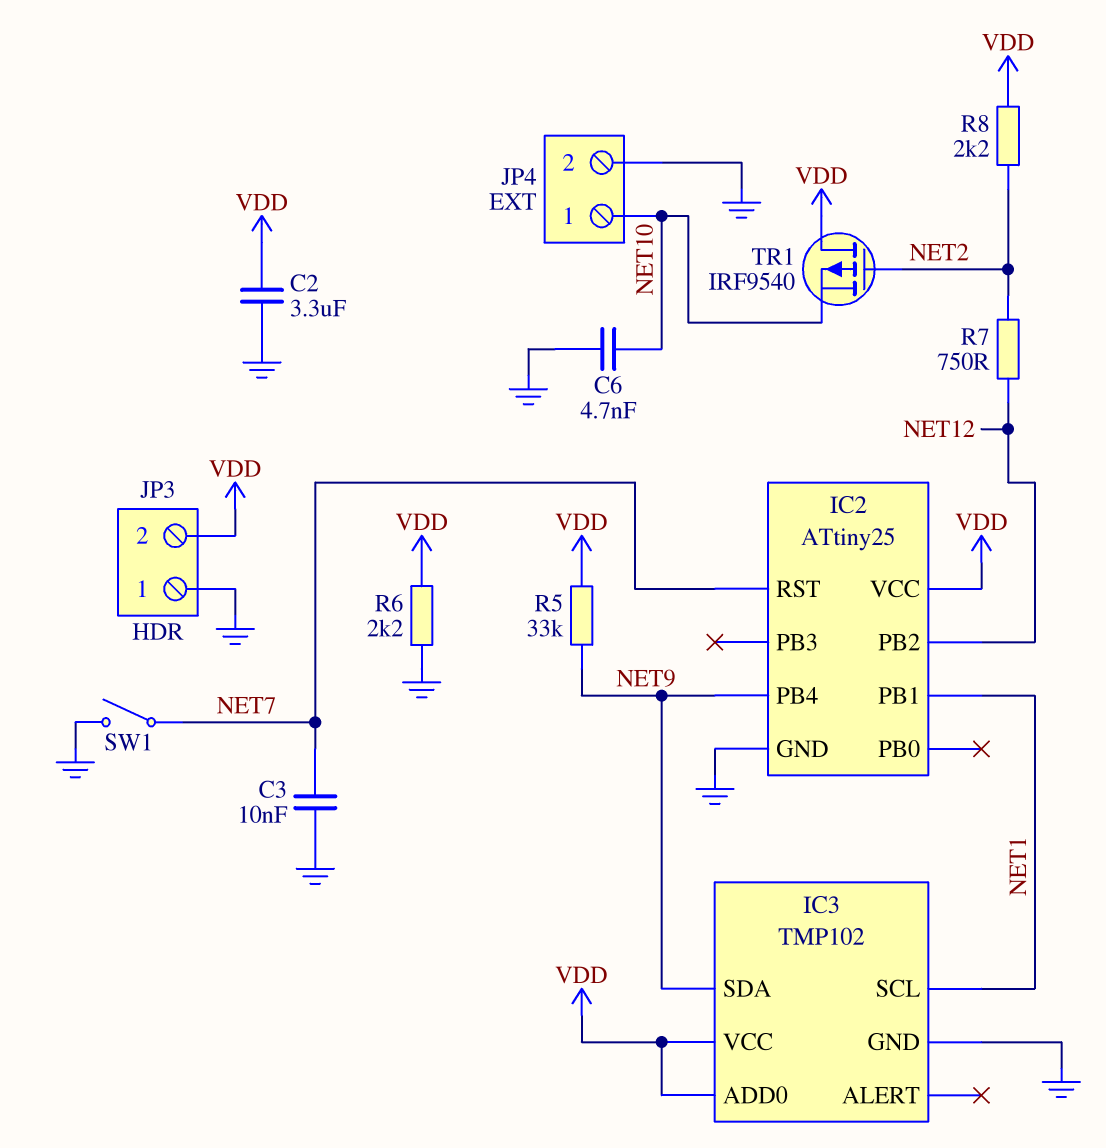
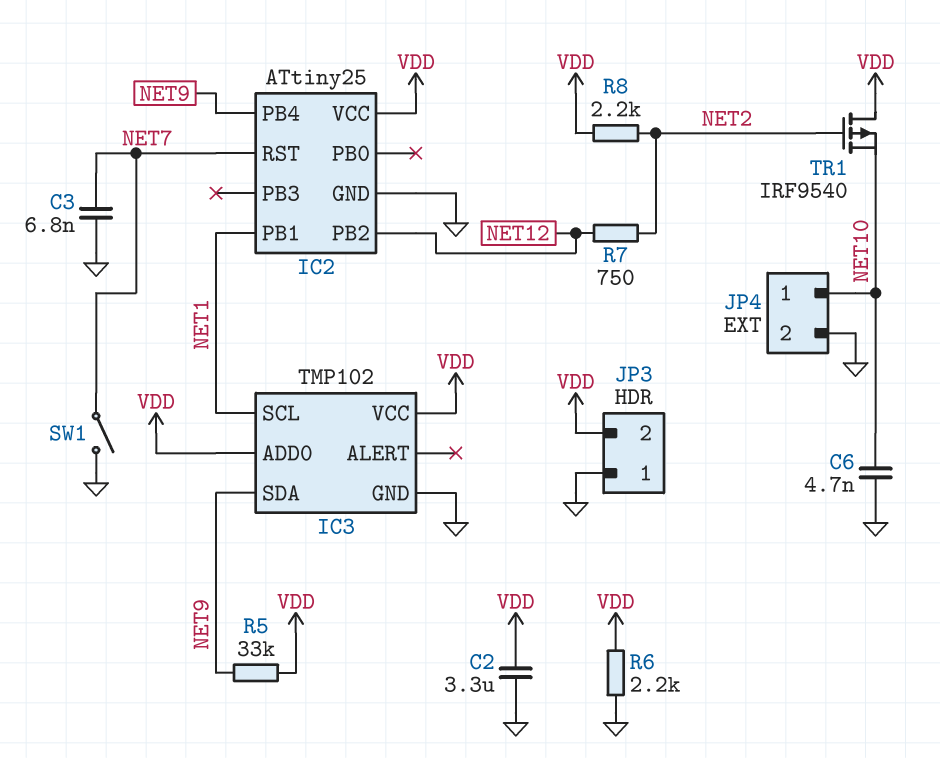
C3: 10nF (GND, NET7) -> 6.8nF (GND, NET7)

